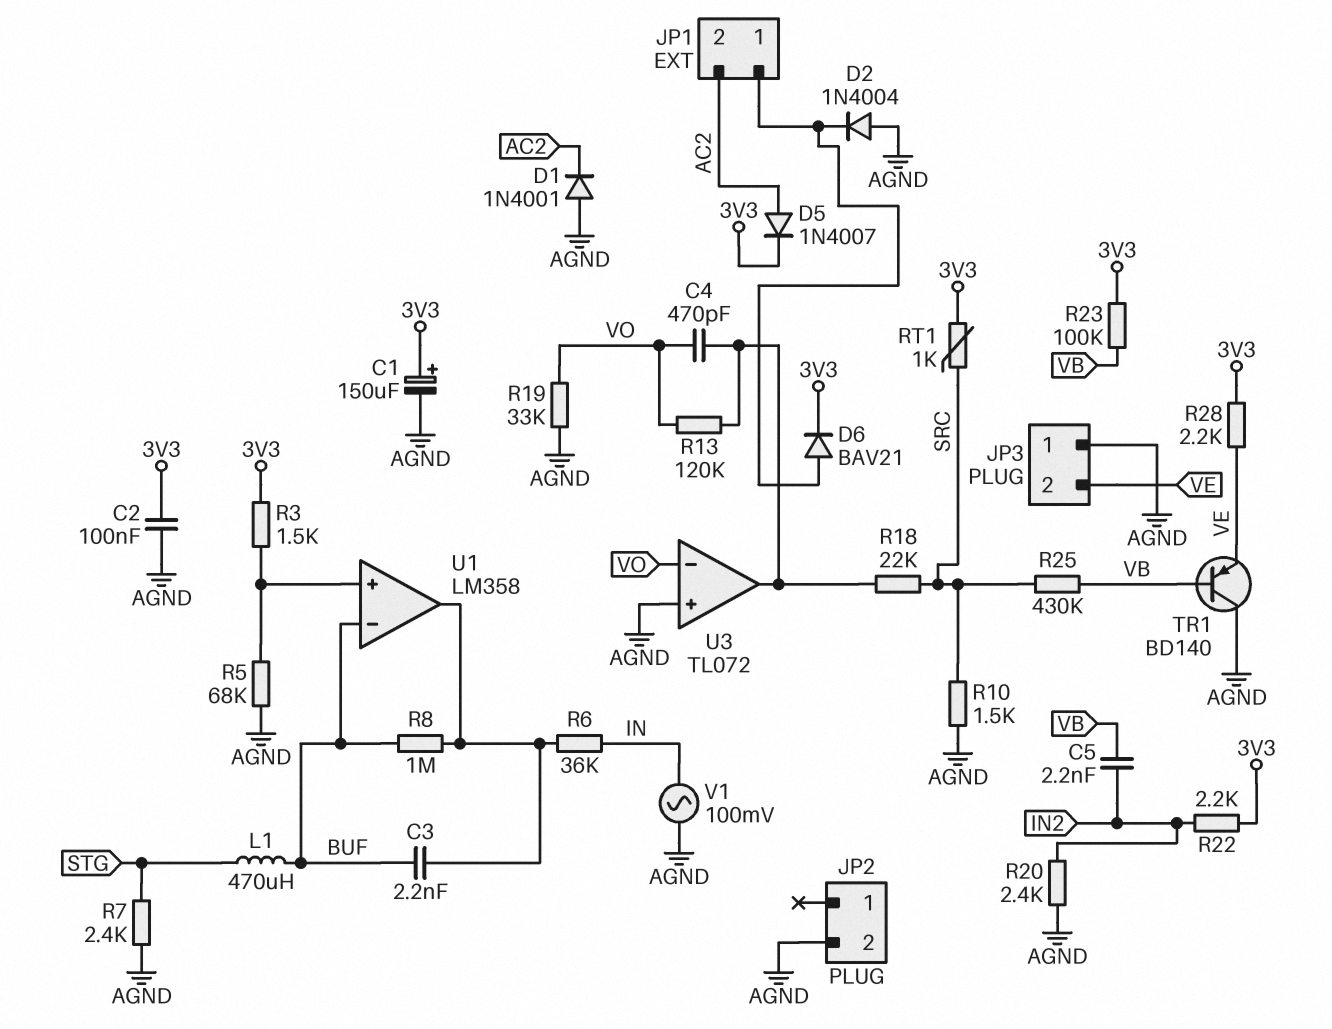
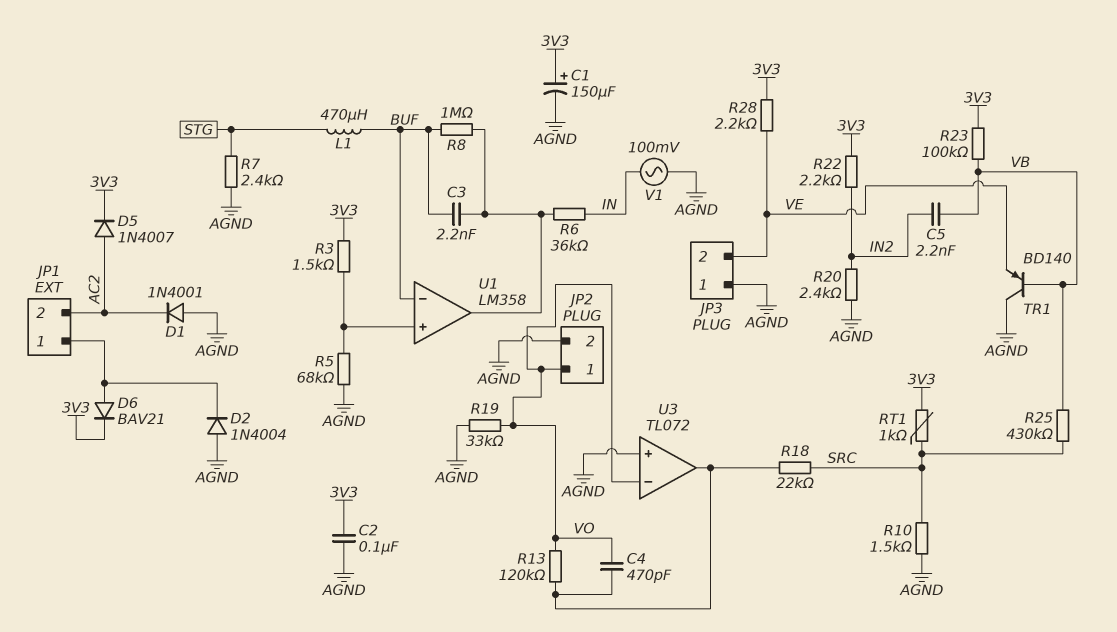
JP2 pin 1: none -> VO

